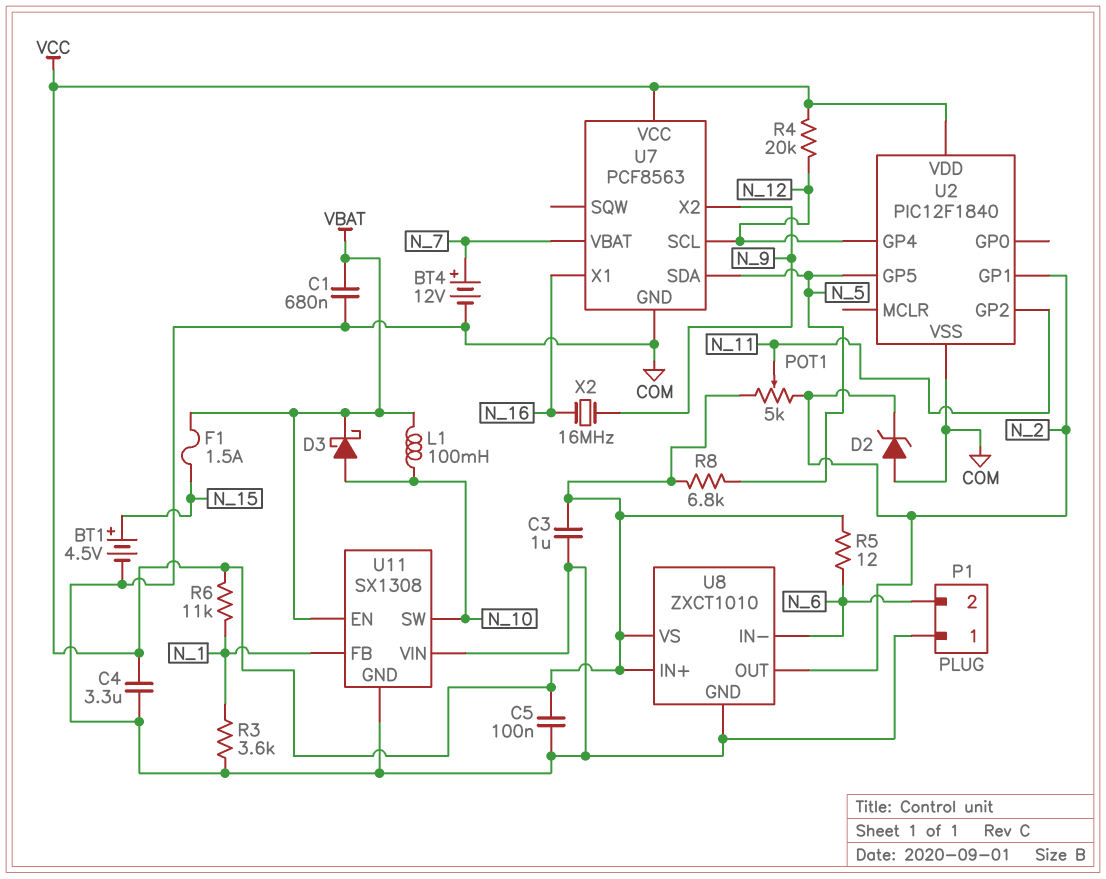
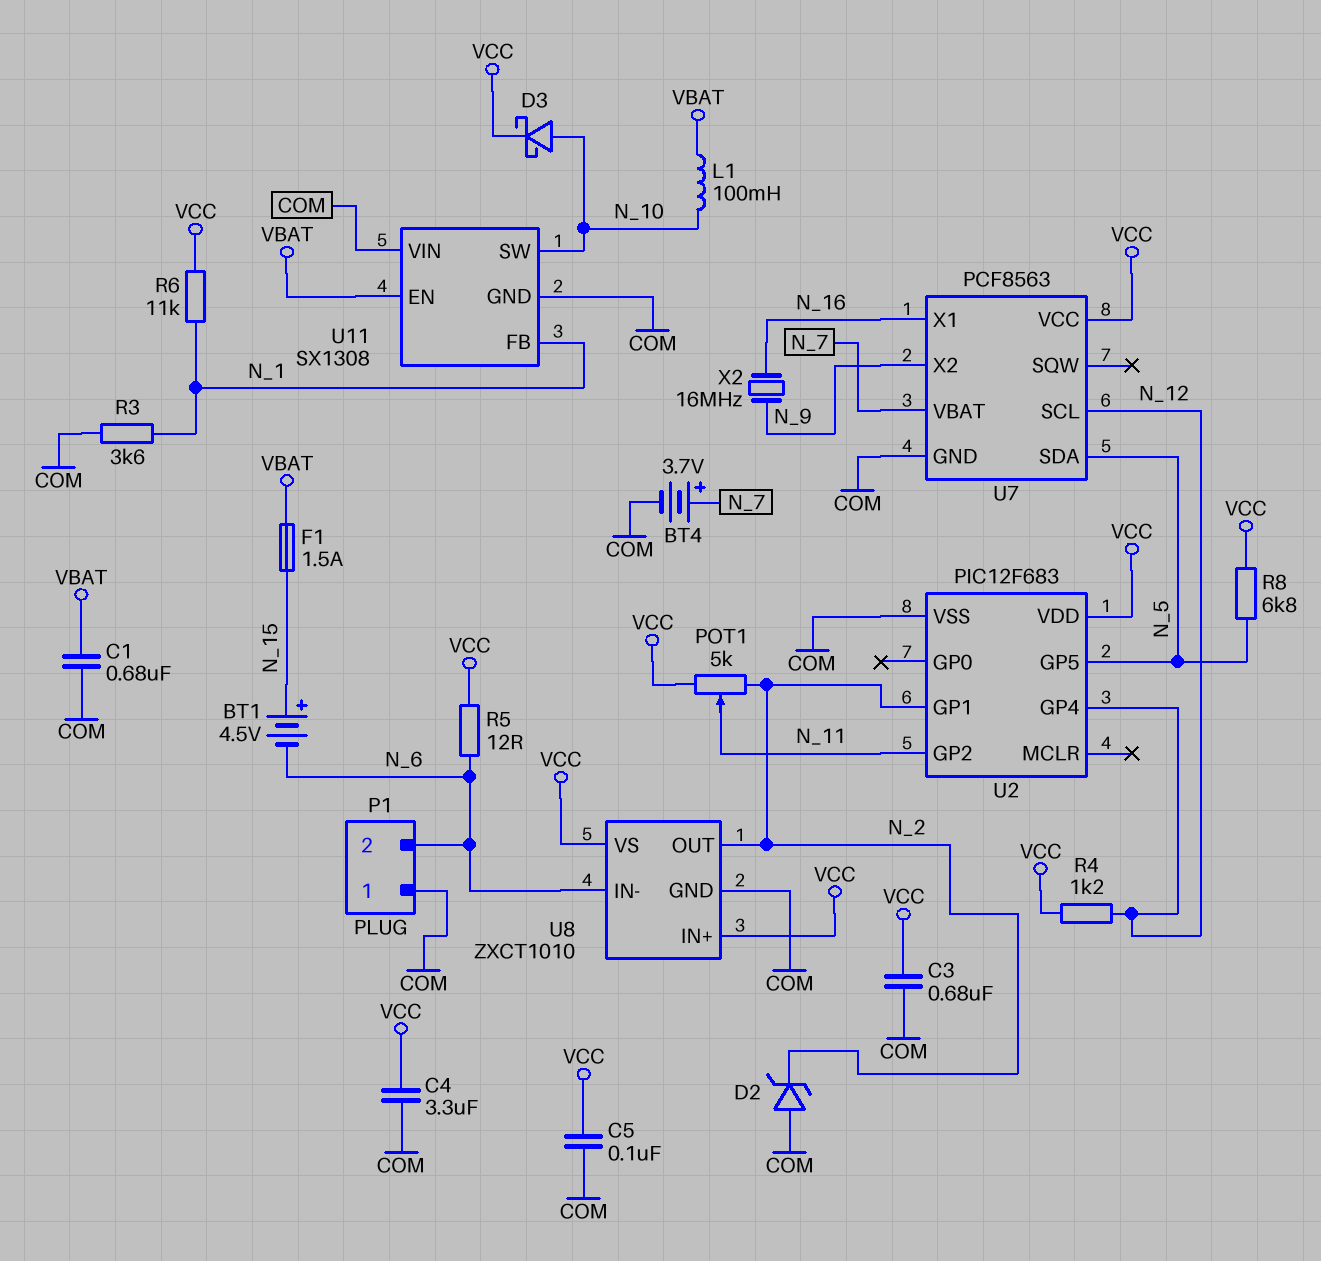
BT1: 4.5V (plus N_15, minus COM) -> 4.5V (plus N_15, minus N_6)
BT4: 12V (plus N_7, minus COM) -> 3.7V (plus N_7, minus COM)
C3: 1uF (COM, VCC) -> 680nF (COM, VCC)
D3: schottky (A N_10, K VBAT) -> schottky (A N_10, K VCC)
R4: 20k (N_12, VCC) -> 1.2k (N_12, VCC)
U2: PIC12F1840 -> PIC12F683

